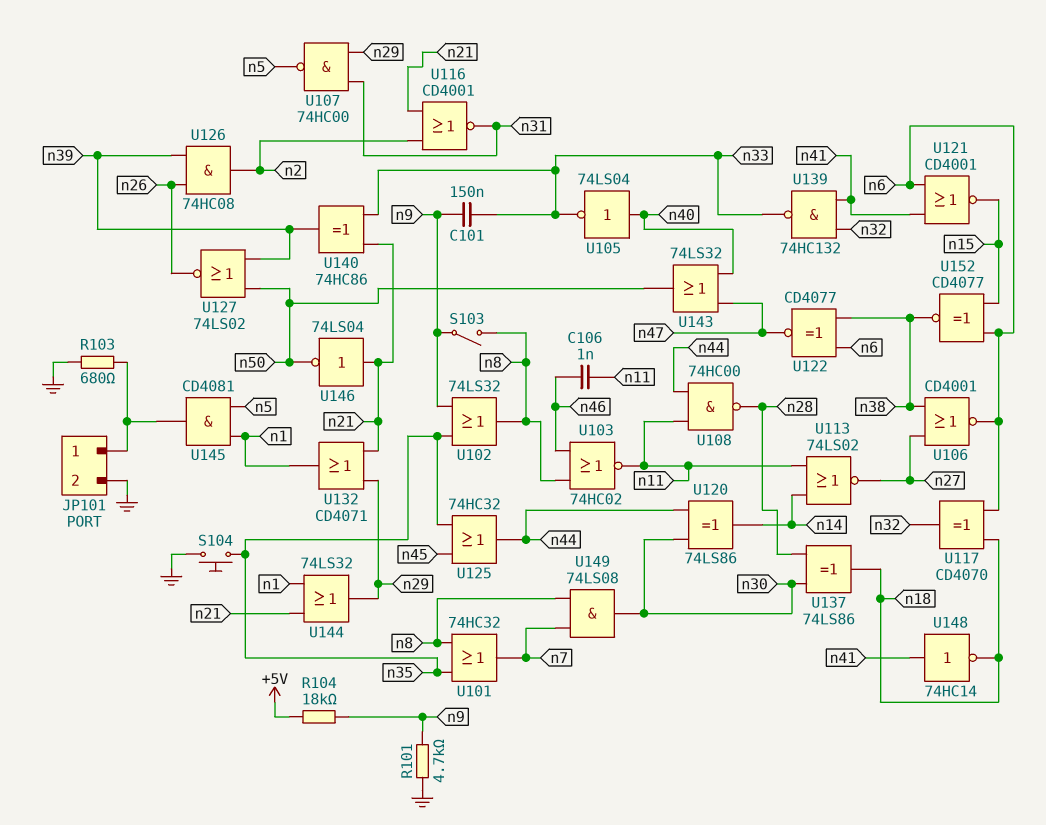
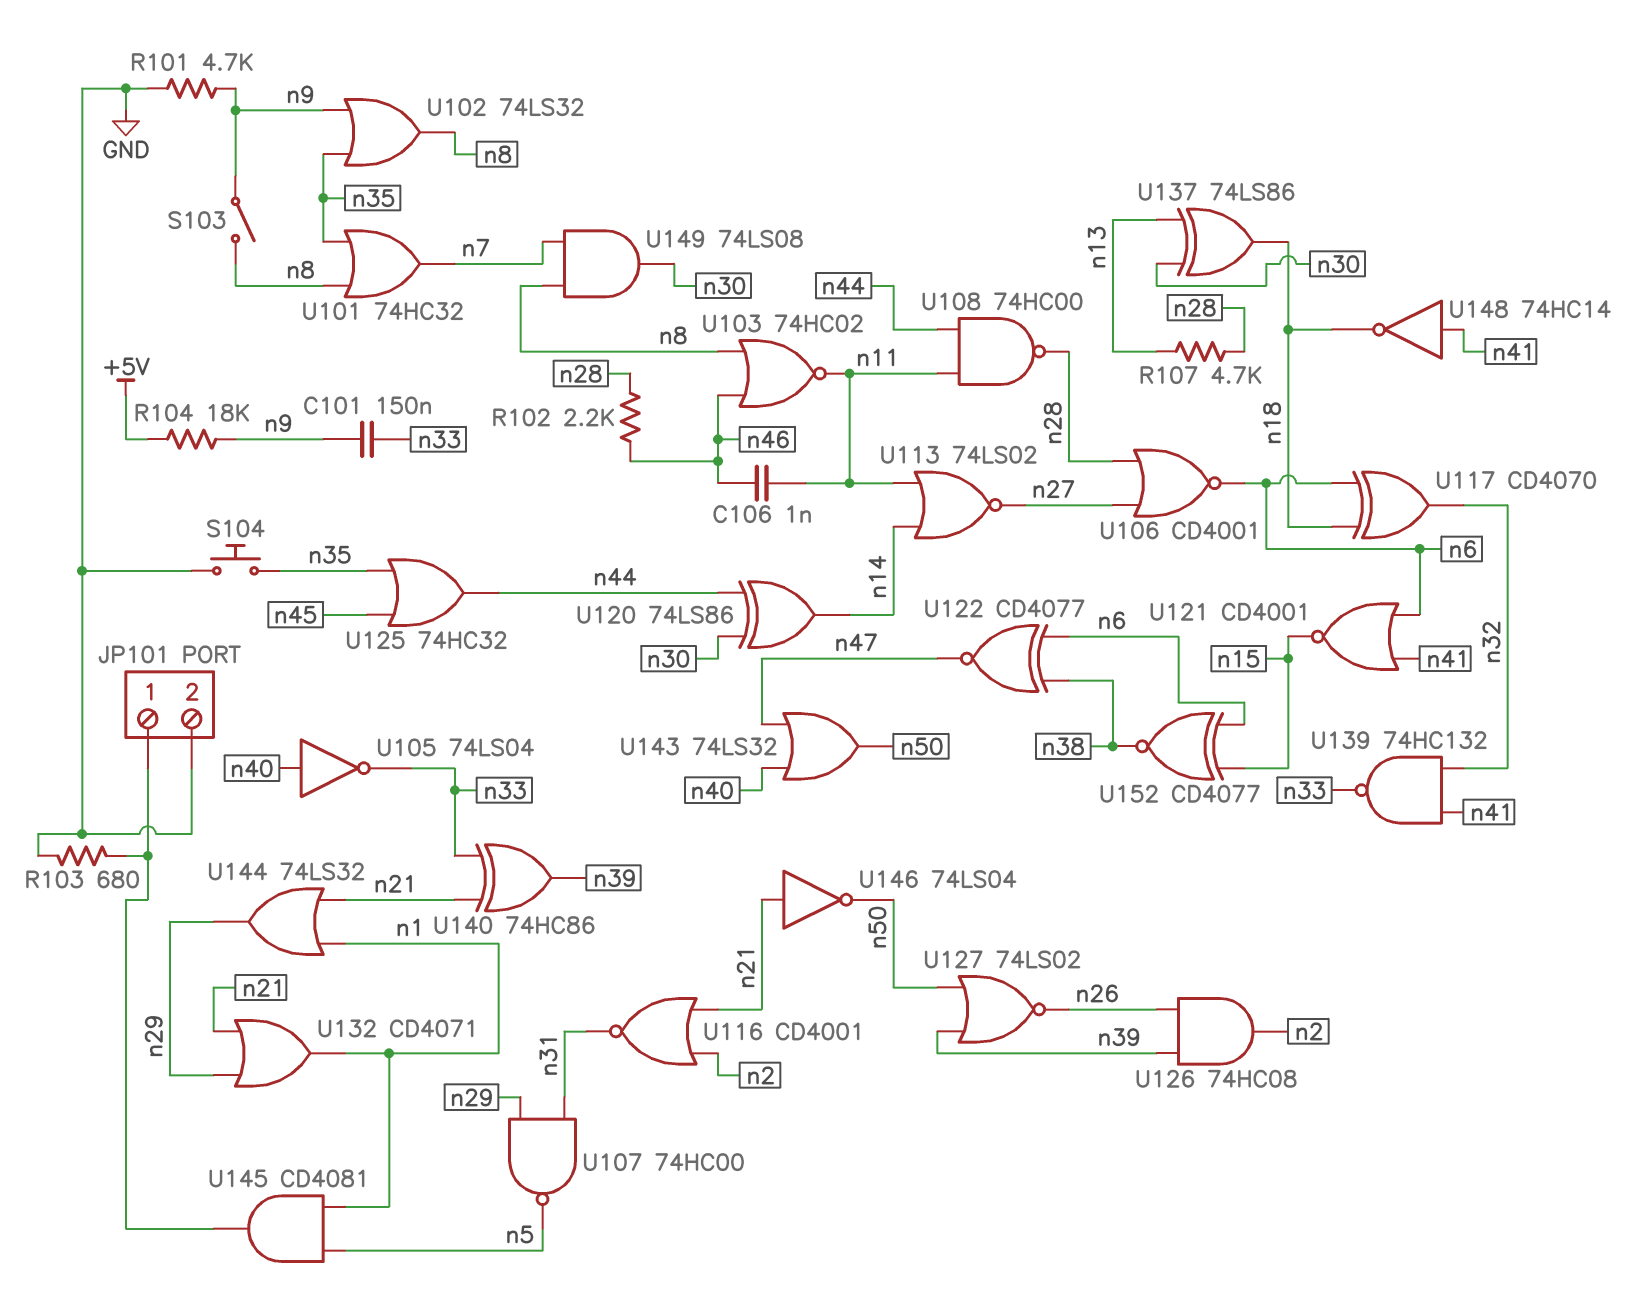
R102: none -> 2.2k (n28, n46)
R107: none -> 4.7k (n13, n28)
U106: NOR CD4001 (in n27, in n38, out n6) -> NOR CD4001 (in n27, in n28, out n6)
U137: XOR 74LS86 (in n28, in n30, out n18) -> XOR 74LS86 (in n13, in n30, out n18)

